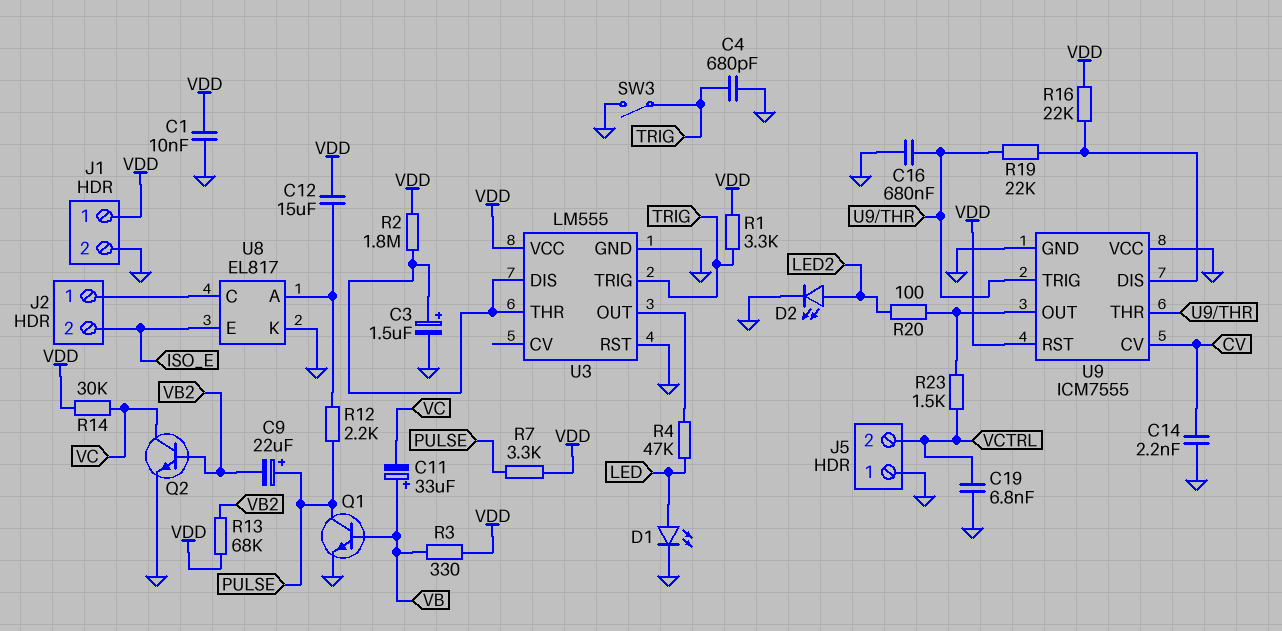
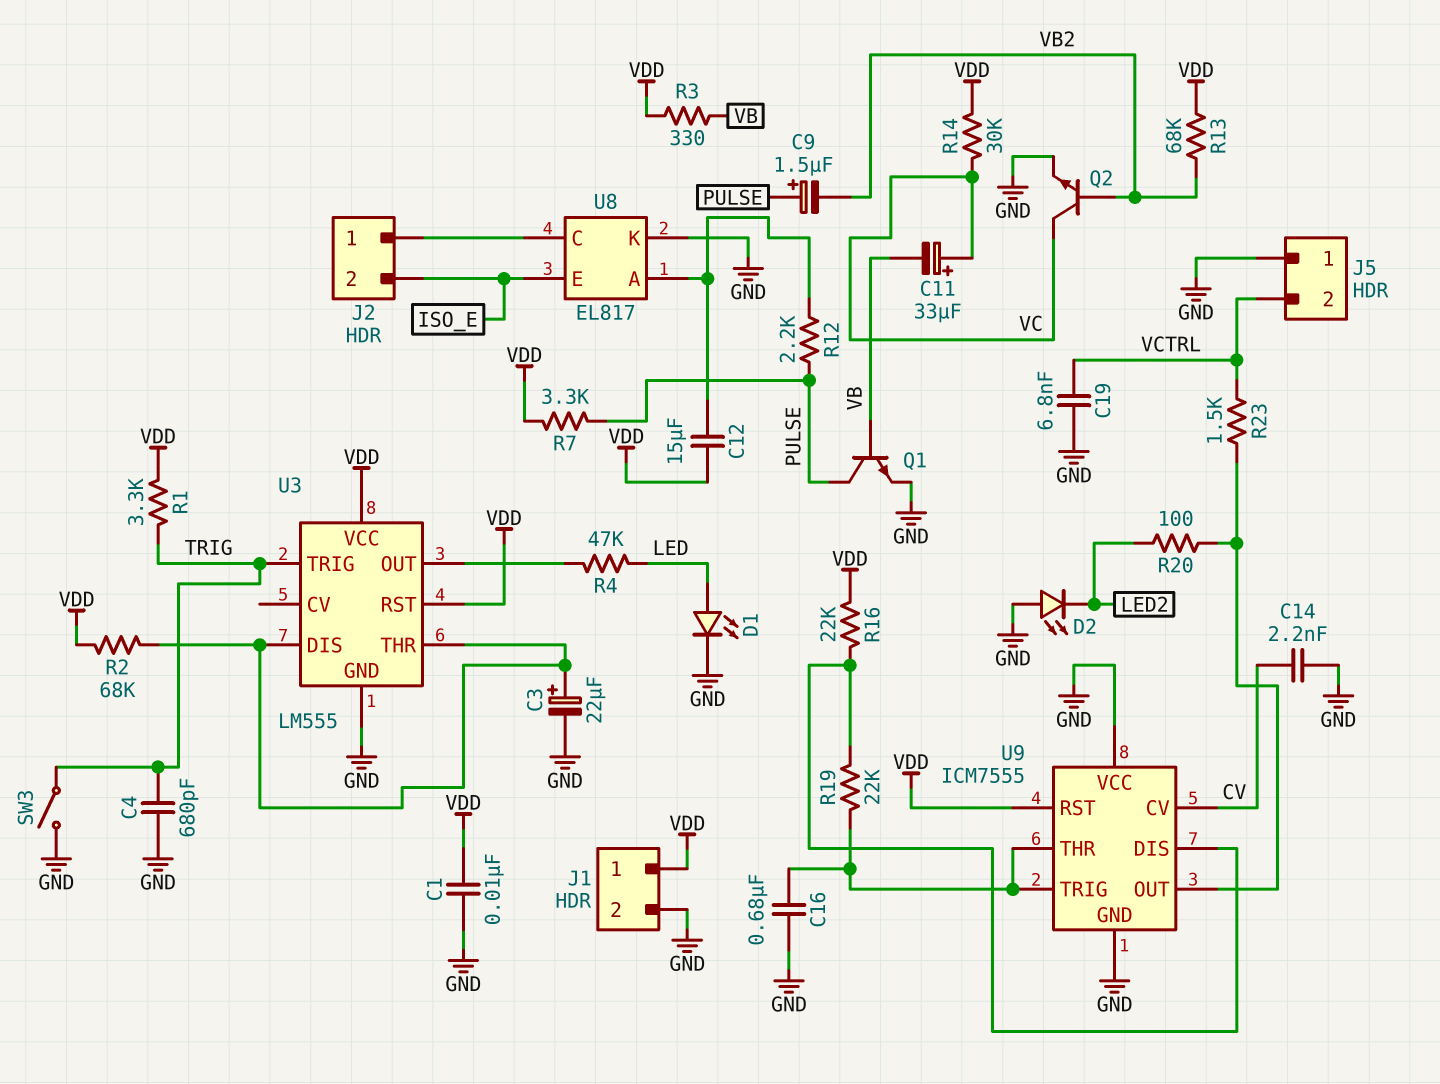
C3: 1.5uF (plus U3/DIS, minus GND) -> 22uF (plus U3/DIS, minus GND)
C9: 22uF (plus PULSE, minus VB2) -> 1.5uF (plus PULSE, minus VB2)
C11: 33uF (plus VB, minus VC) -> 33uF (plus VC, minus VB)
D2: LED (A LED2, K GND) -> LED (A GND, K LED2)
R2: 1.8M (U3/DIS, VDD) -> 68k (U3/DIS, VDD)
U3 pin RST: GND -> VDD

